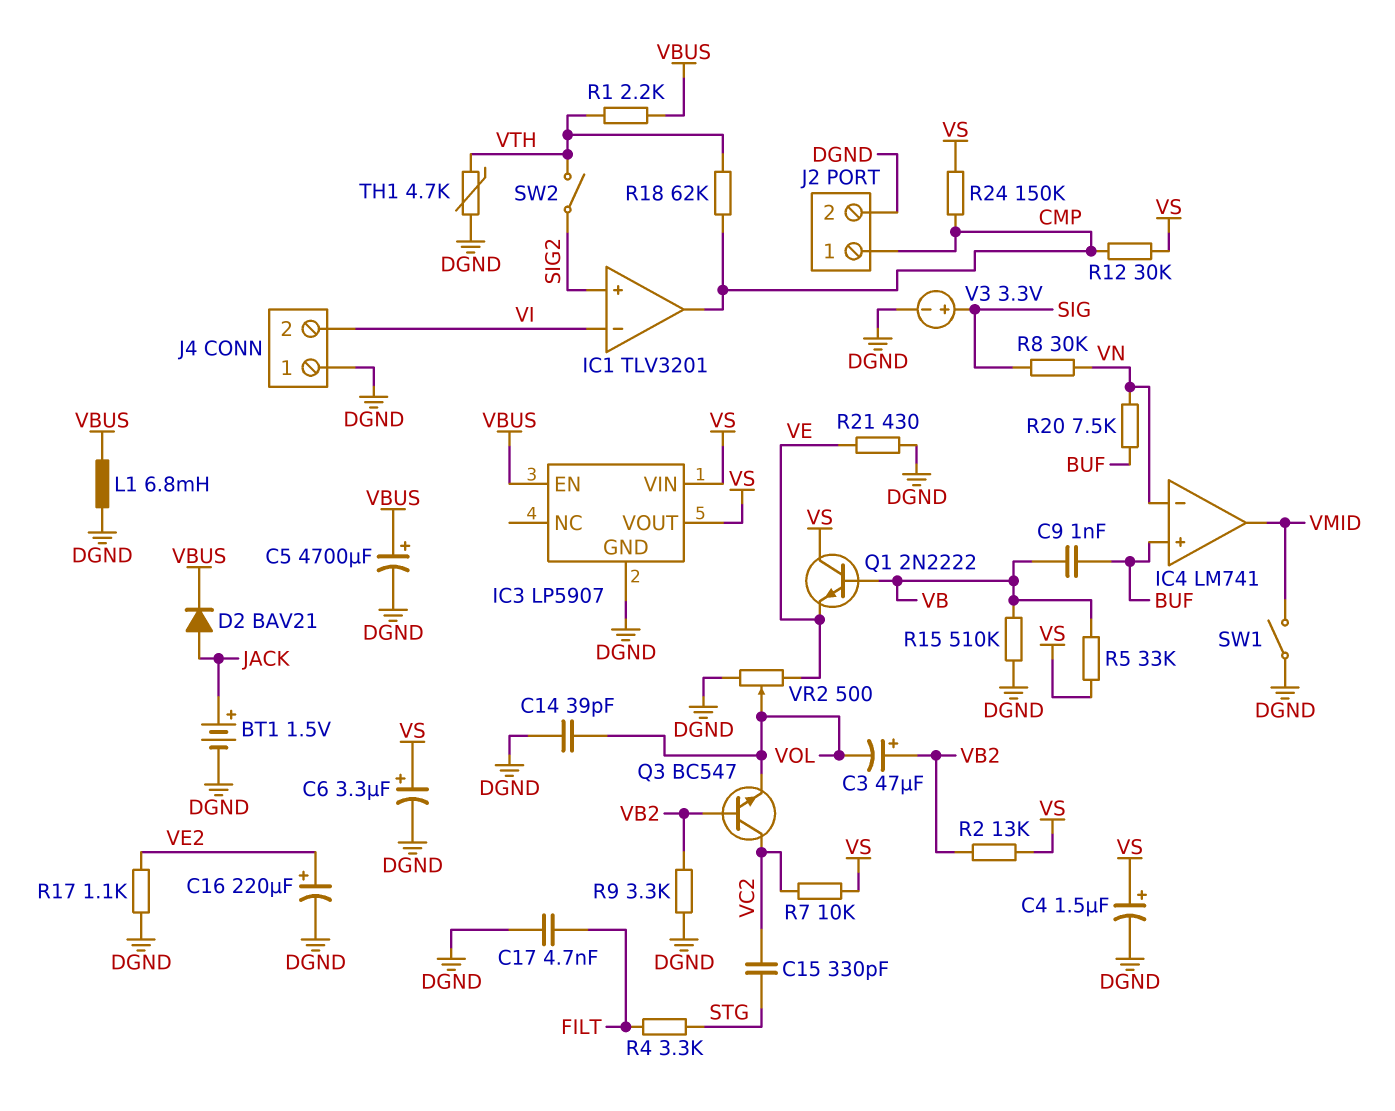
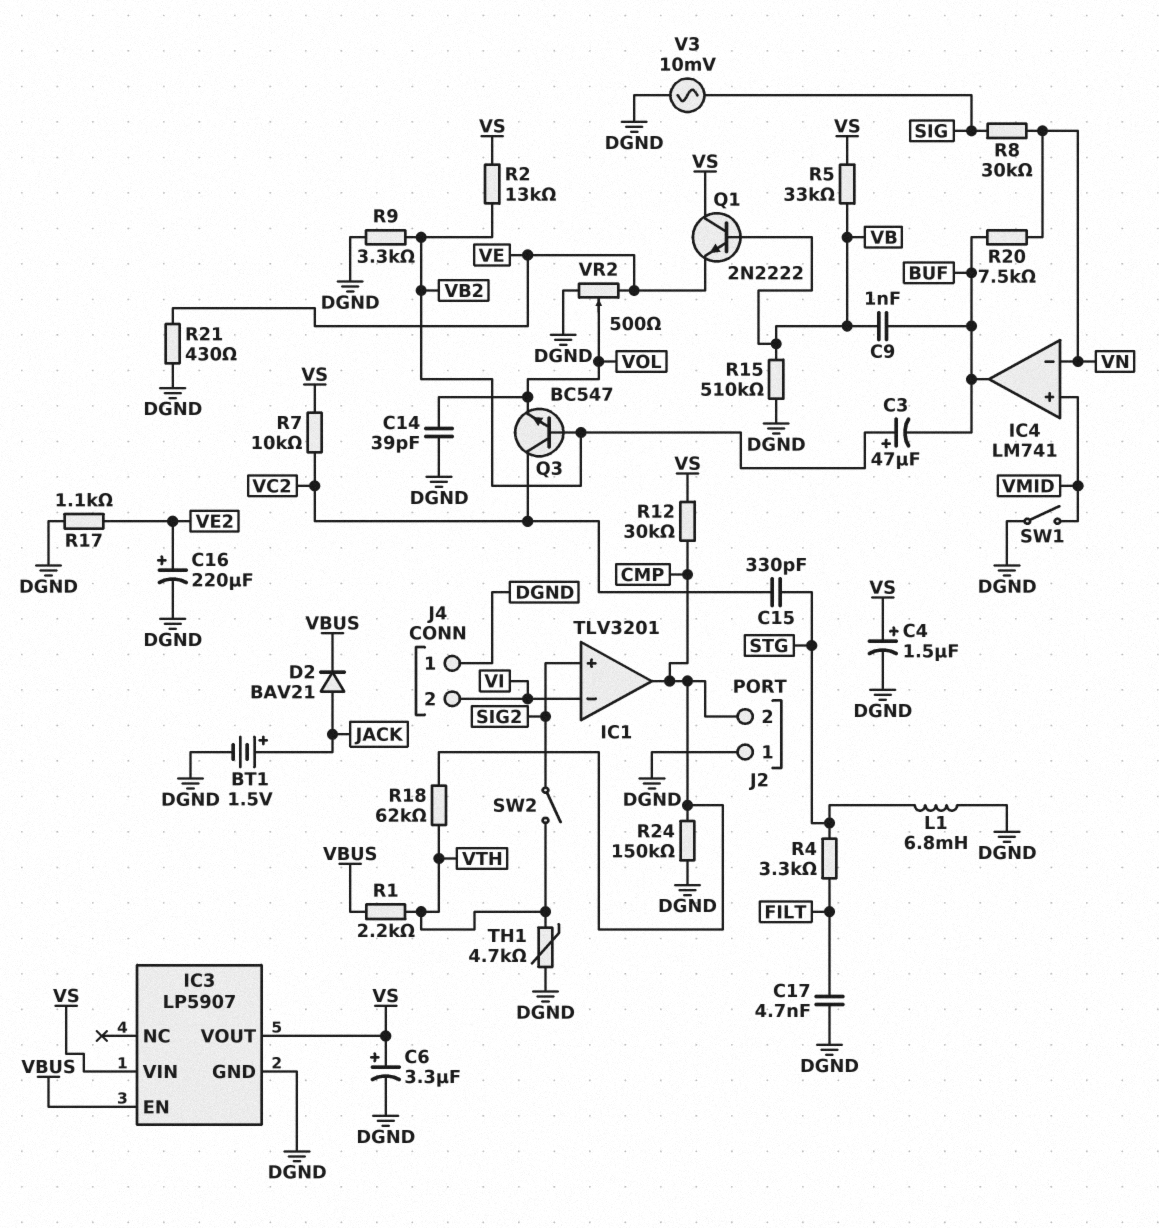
C3: 47uF (plus VB2, minus VOL) -> 47uF (plus VB2, minus BUF)
C5: 4700uF (plus VBUS, minus DGND) -> none
IC4 pin in+: BUF -> VMID
IC4 pin out: VMID -> BUF
J2 pin 1: CMP -> DGND
J2 pin 2: DGND -> CMP
L1: 6.8mH (DGND, VBUS) -> 6.8mH (DGND, STG)
R24: 150k (CMP, VS) -> 150k (CMP, DGND)
V3: 3.3V (plus SIG, minus DGND) -> AC 10mV (DGND, SIG)

